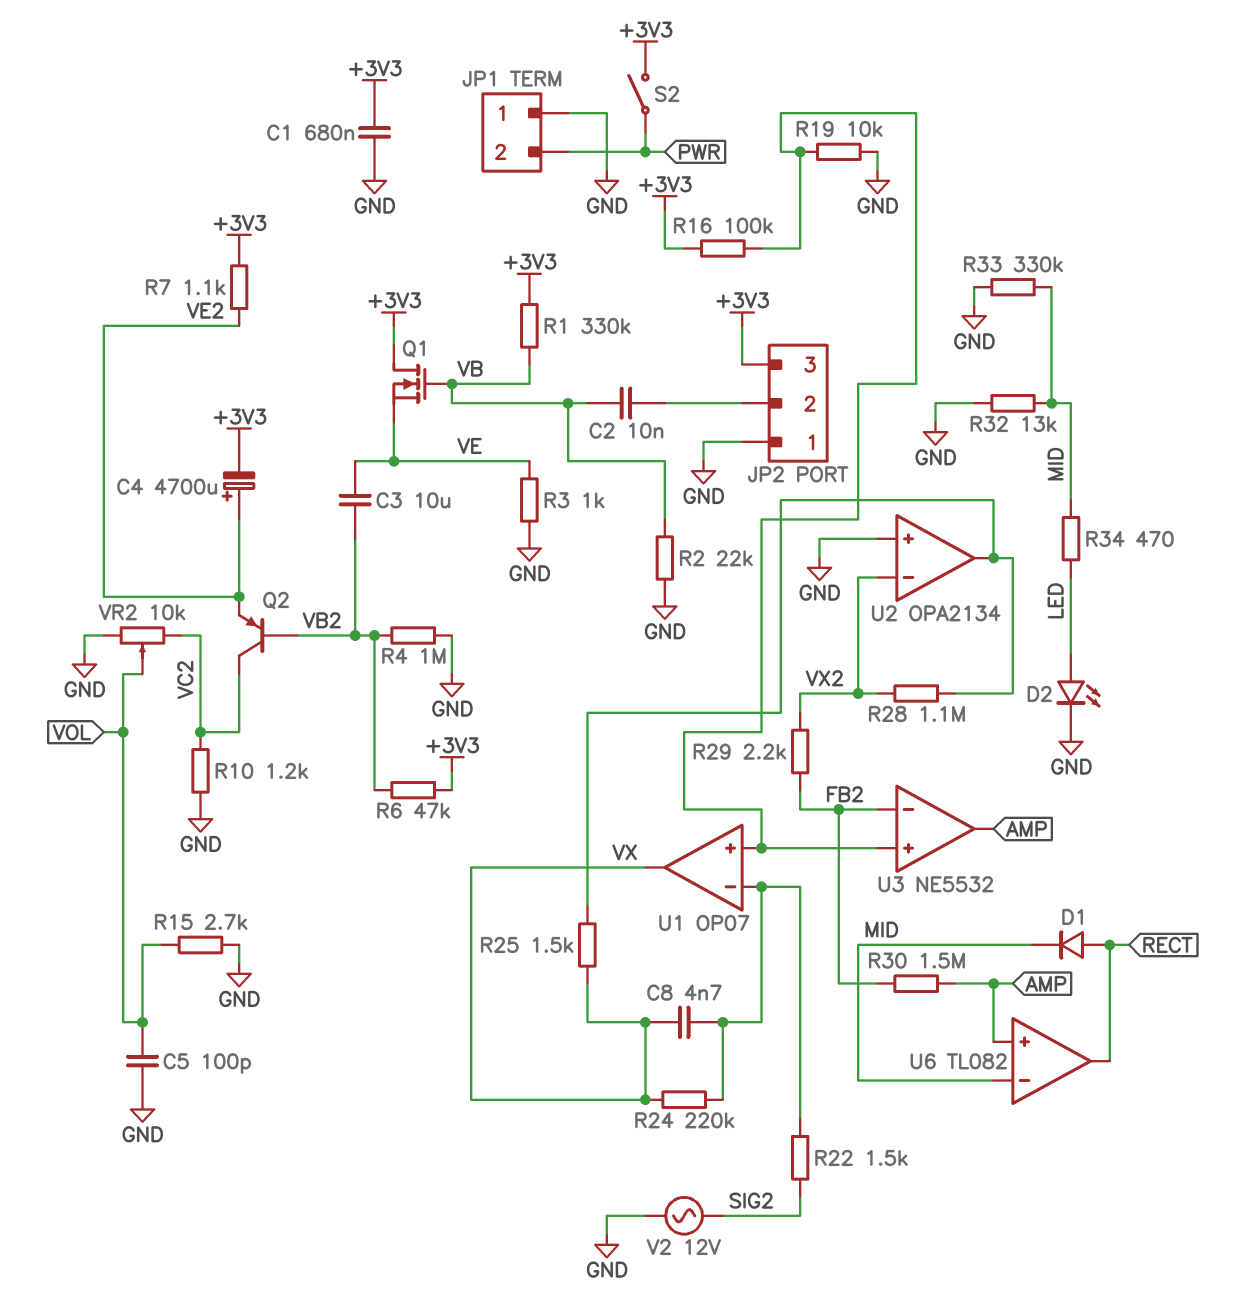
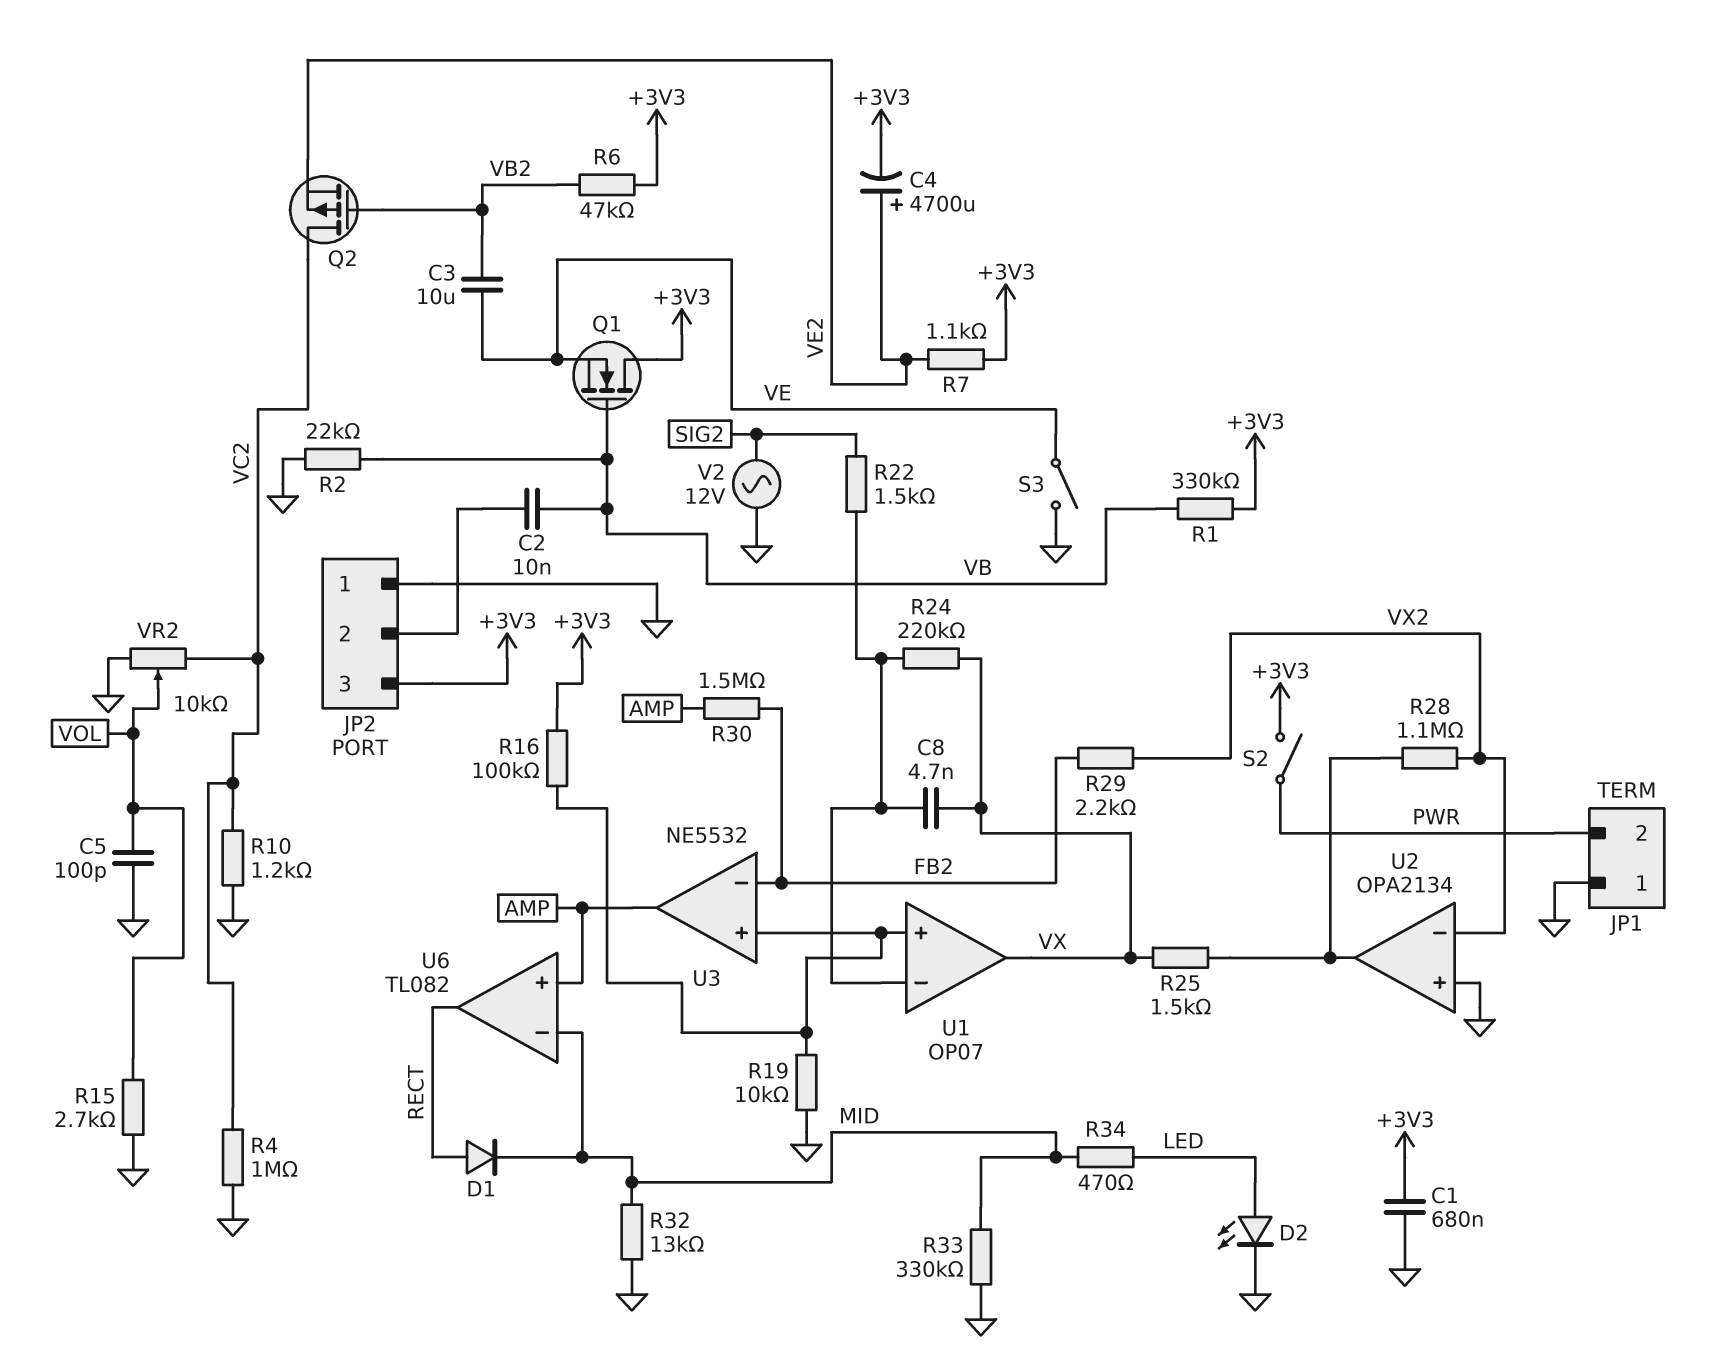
Q2: PNP (B VB2, C VC2, E VE2) -> PMOS (G VB2, D VC2, S VE2)
R3: 1k (GND, VE) -> none
R4: 1M (GND, VB2) -> 1M (GND, VC2)
S3: none -> switch (GND, VE)

